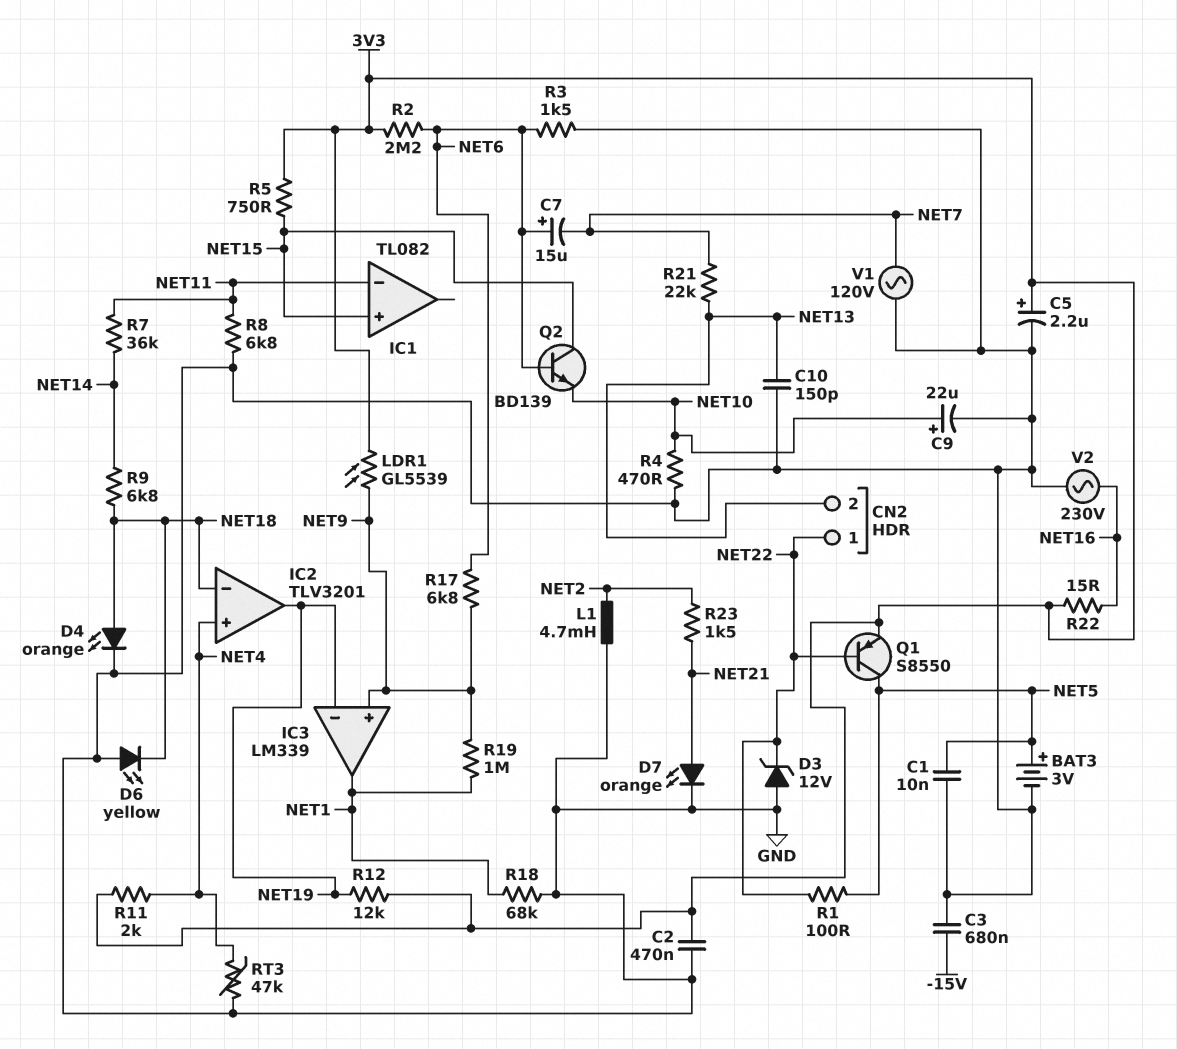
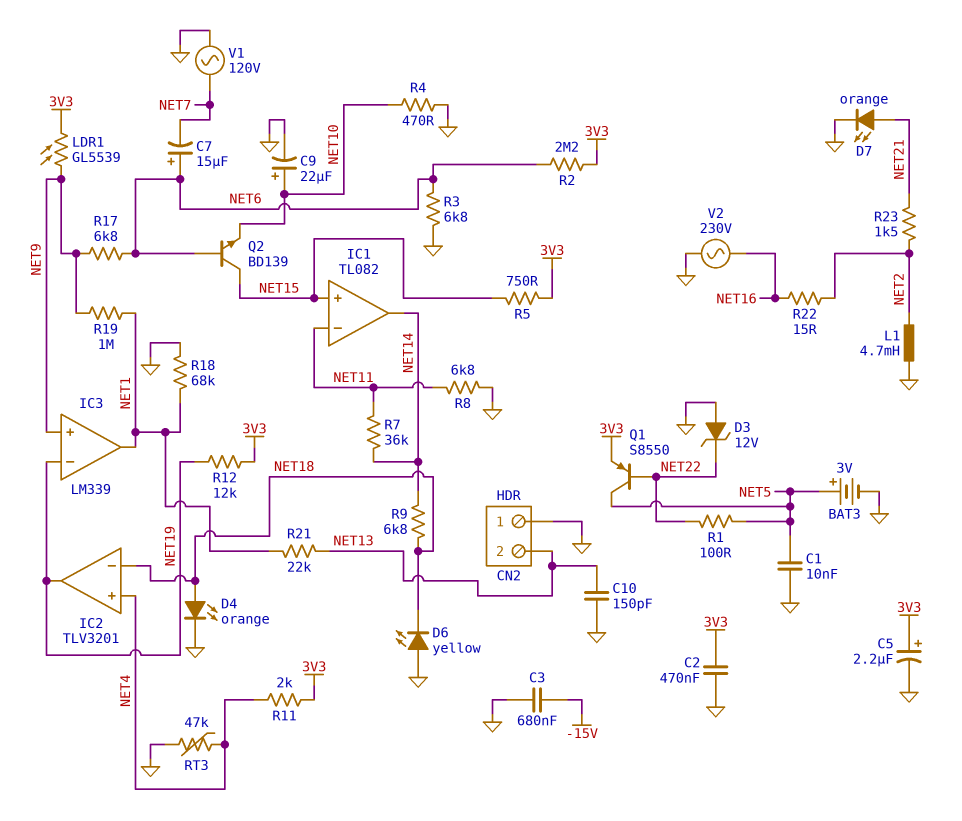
CN2 pin 1: NET22 -> GND
IC1 pin out: none -> NET14
R3: 1.5k (GND, NET6) -> 6.8k (GND, NET6)
R21: 22k (NET7, NET13) -> 22k (NET1, NET13)
R22: 15 (3V3, NET16) -> 15 (NET2, NET16)

